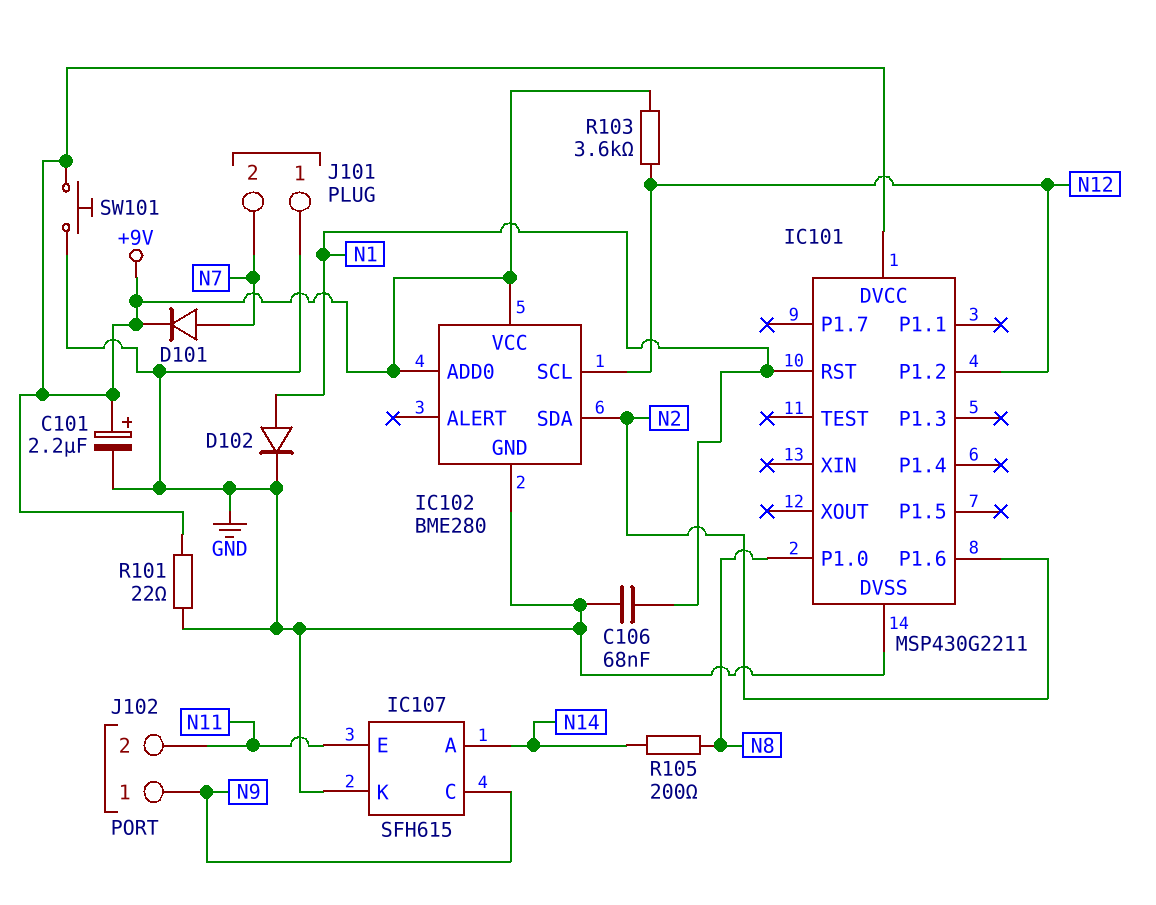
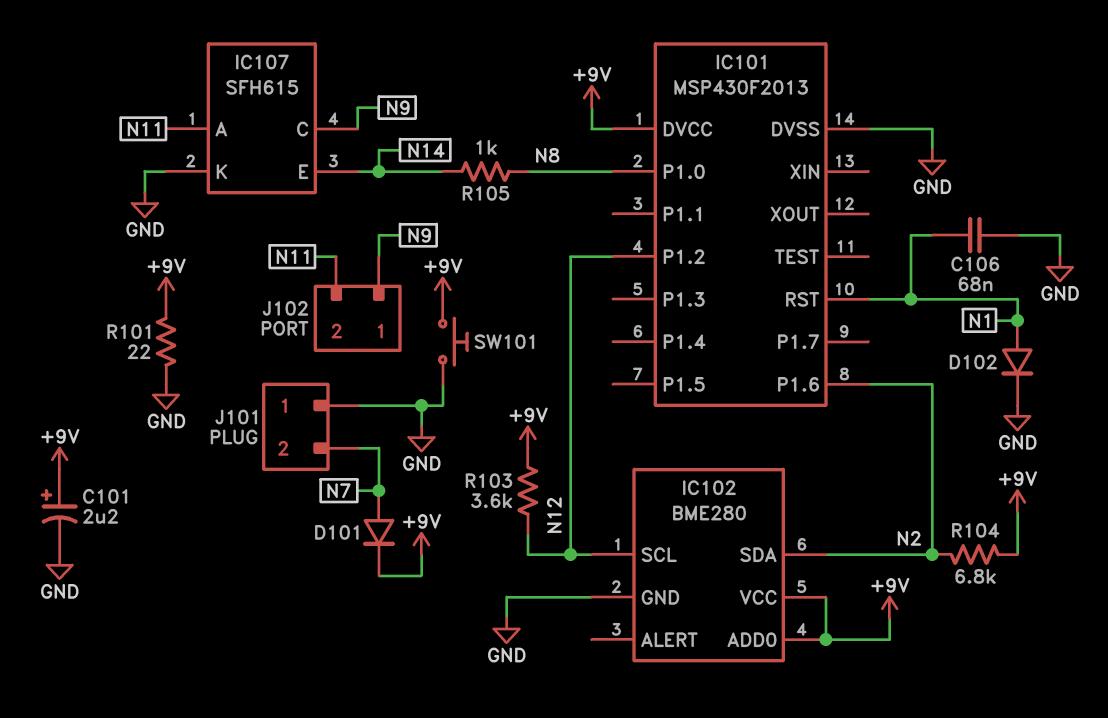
IC101: MSP430G2211 -> MSP430F2013
IC107 pin A: N14 -> N11
IC107 pin E: N11 -> N14
R104: none -> 6.8k (+9V, N2)
R105: 200 (N8, N14) -> 1k (N8, N14)

